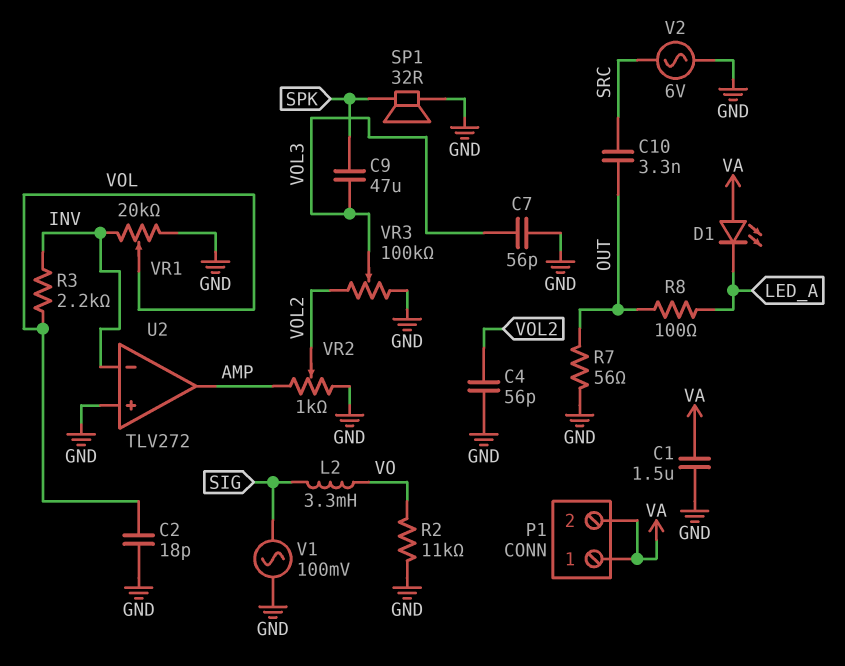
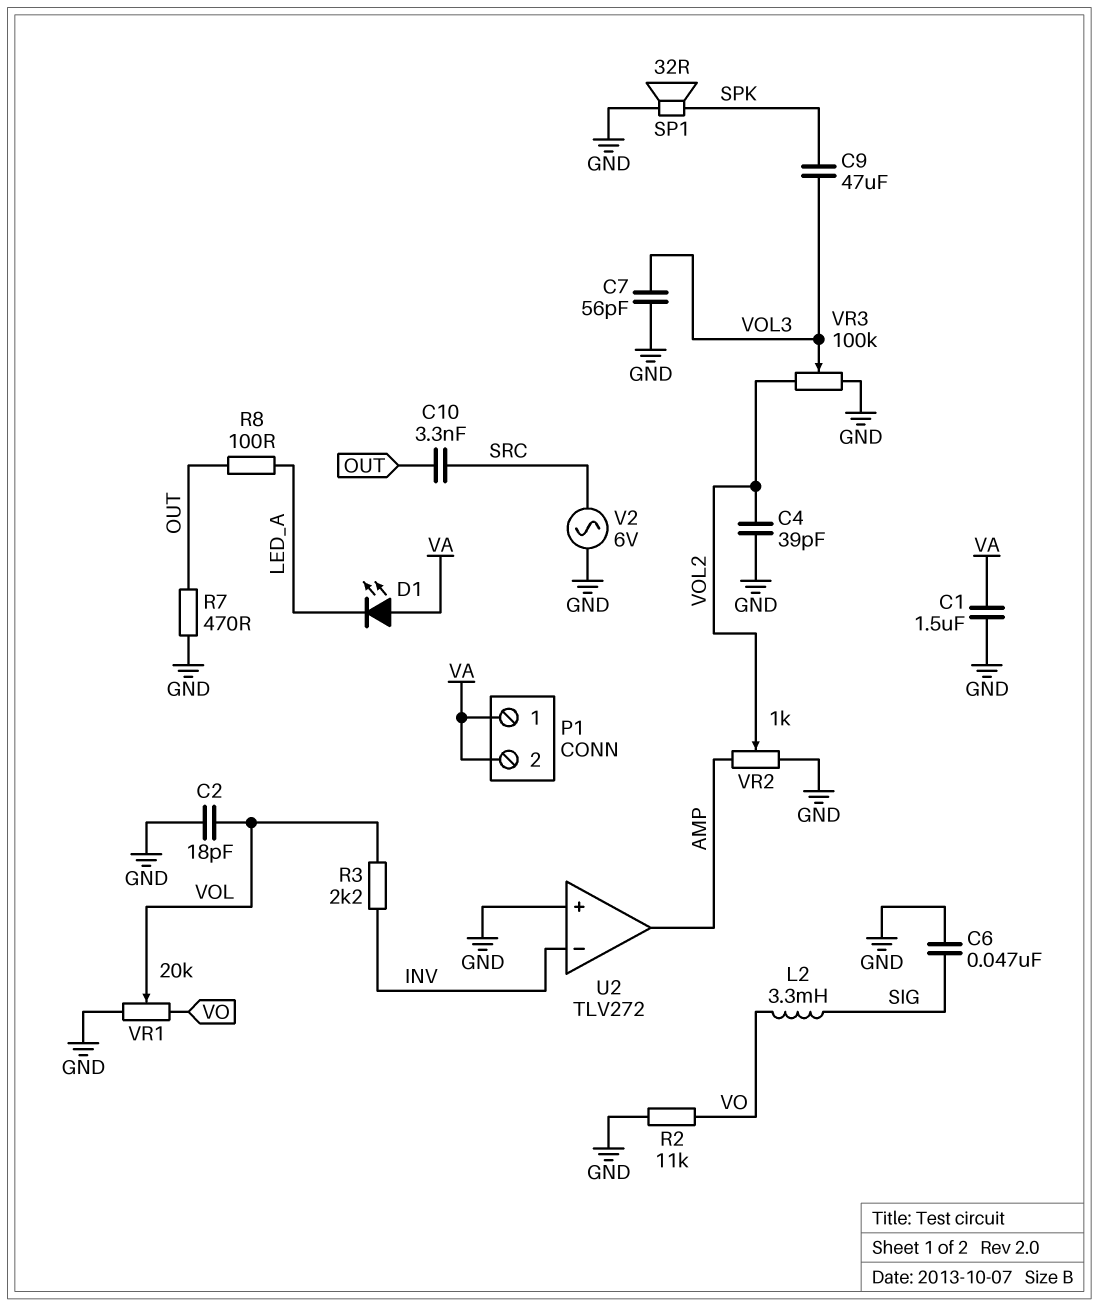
C4: 56pF (GND, VOL2) -> 39pF (GND, VOL2)
C6: none -> 47nF (GND, SIG)
R7: 56 (GND, OUT) -> 470 (GND, OUT)
V1: AC 100mV (GND, SIG) -> none
VR1: 20k (GND, INV, wiper VOL) -> 20k (GND, VO, wiper VOL)

